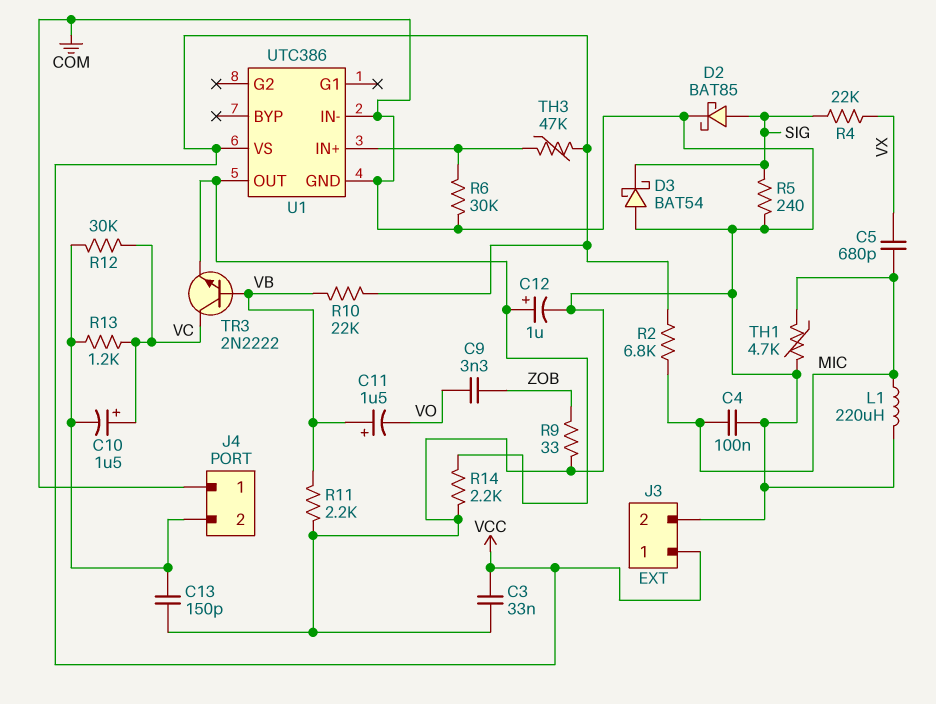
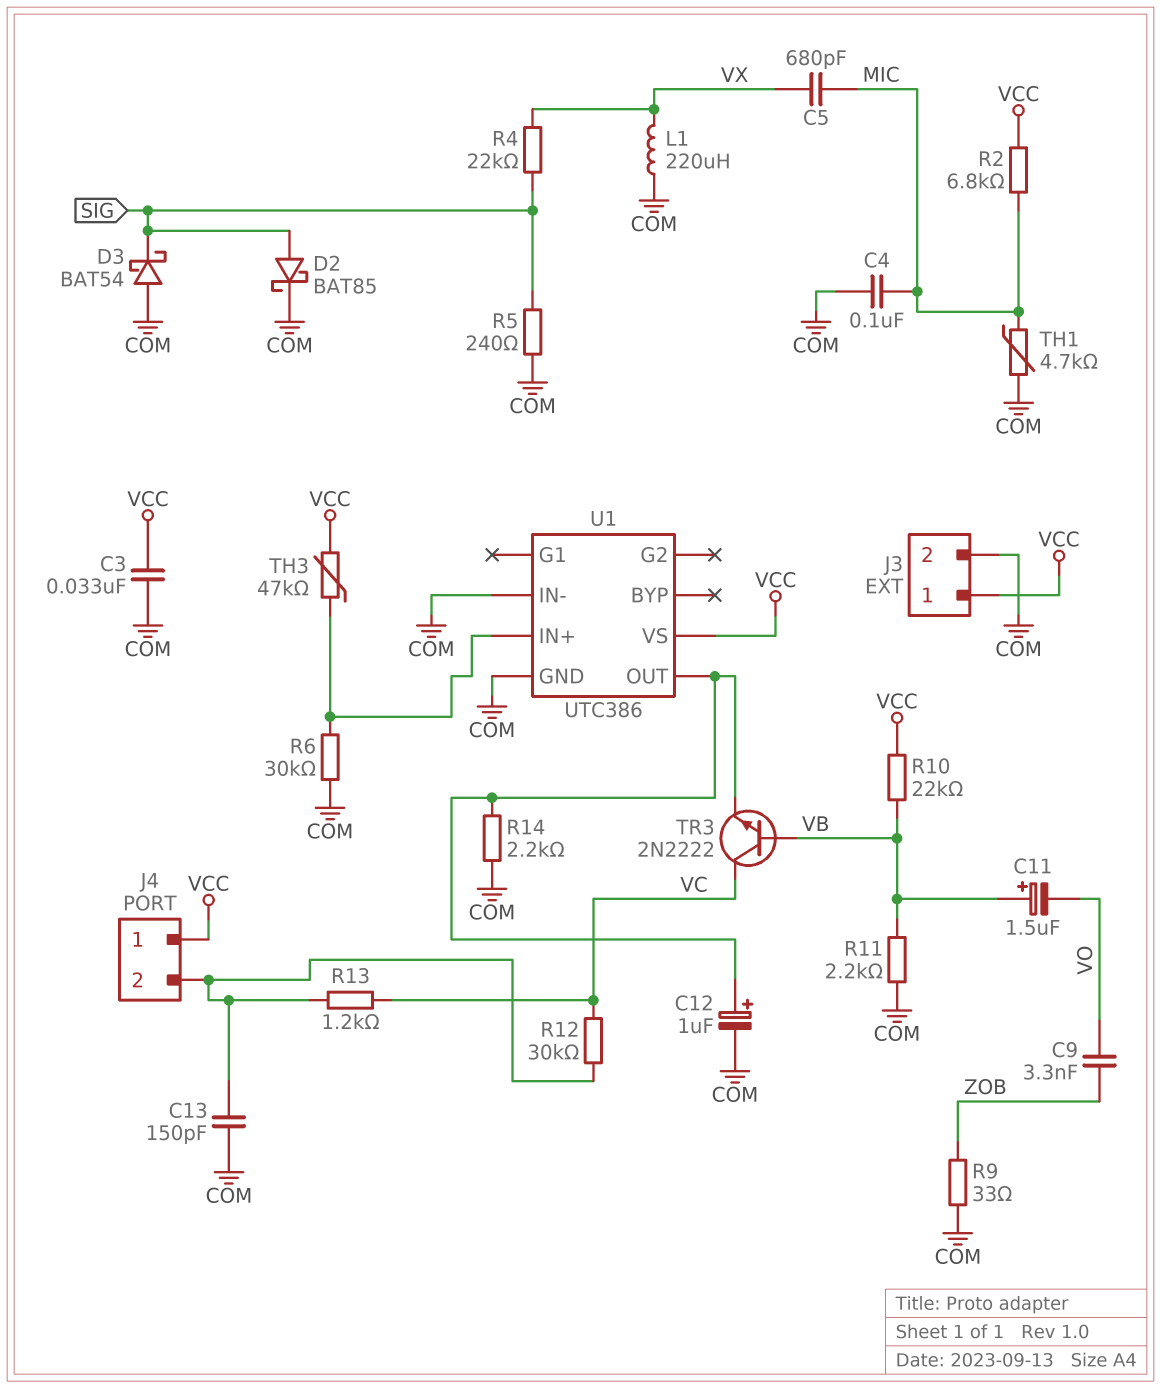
C10: 1.5uF (plus VC, minus J4/2) -> none
J4 pin 1: COM -> VCC
L1: 220uH (COM, MIC) -> 220uH (COM, VX)

